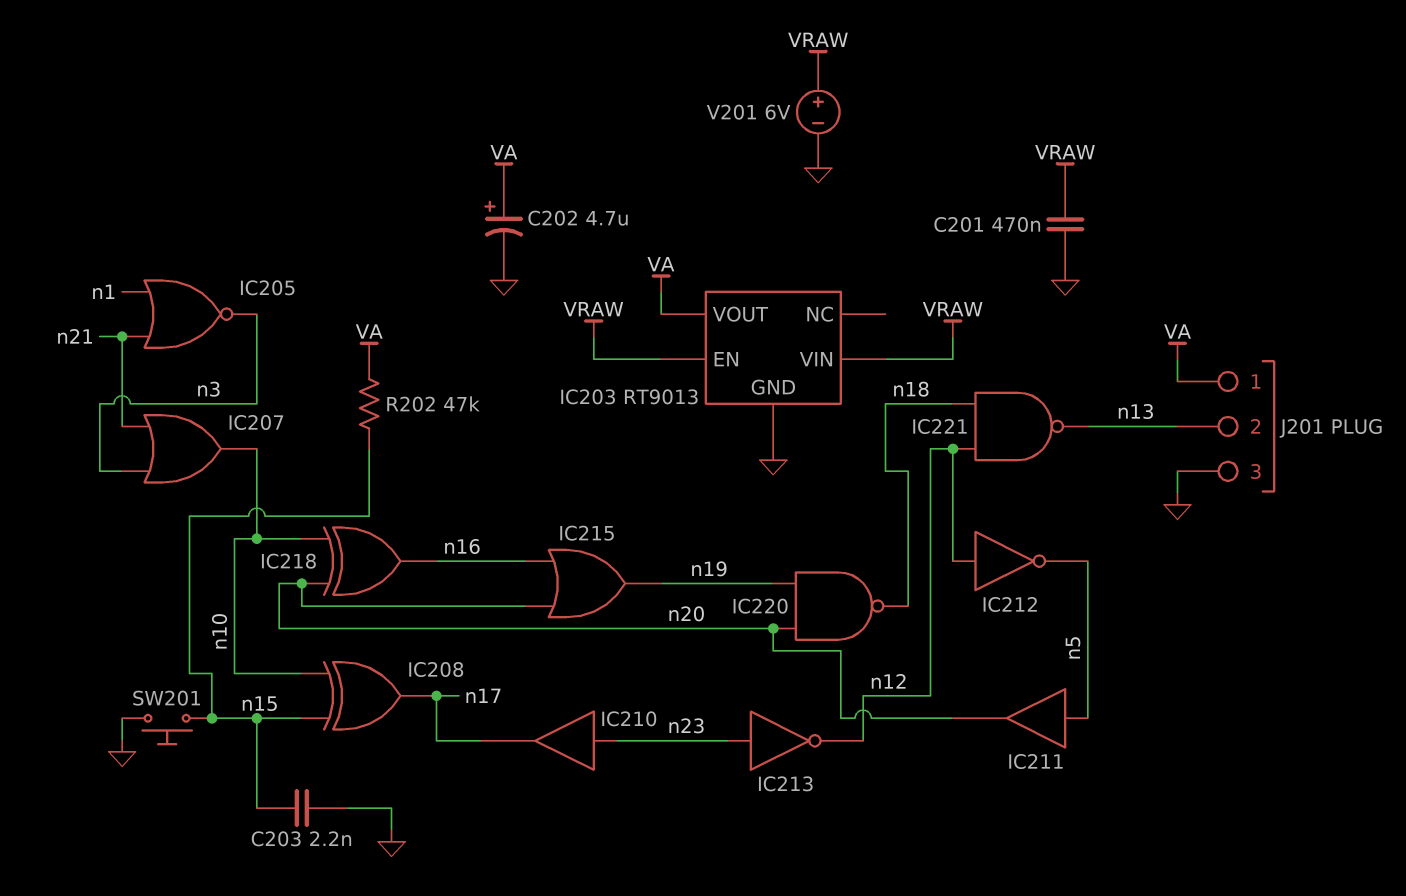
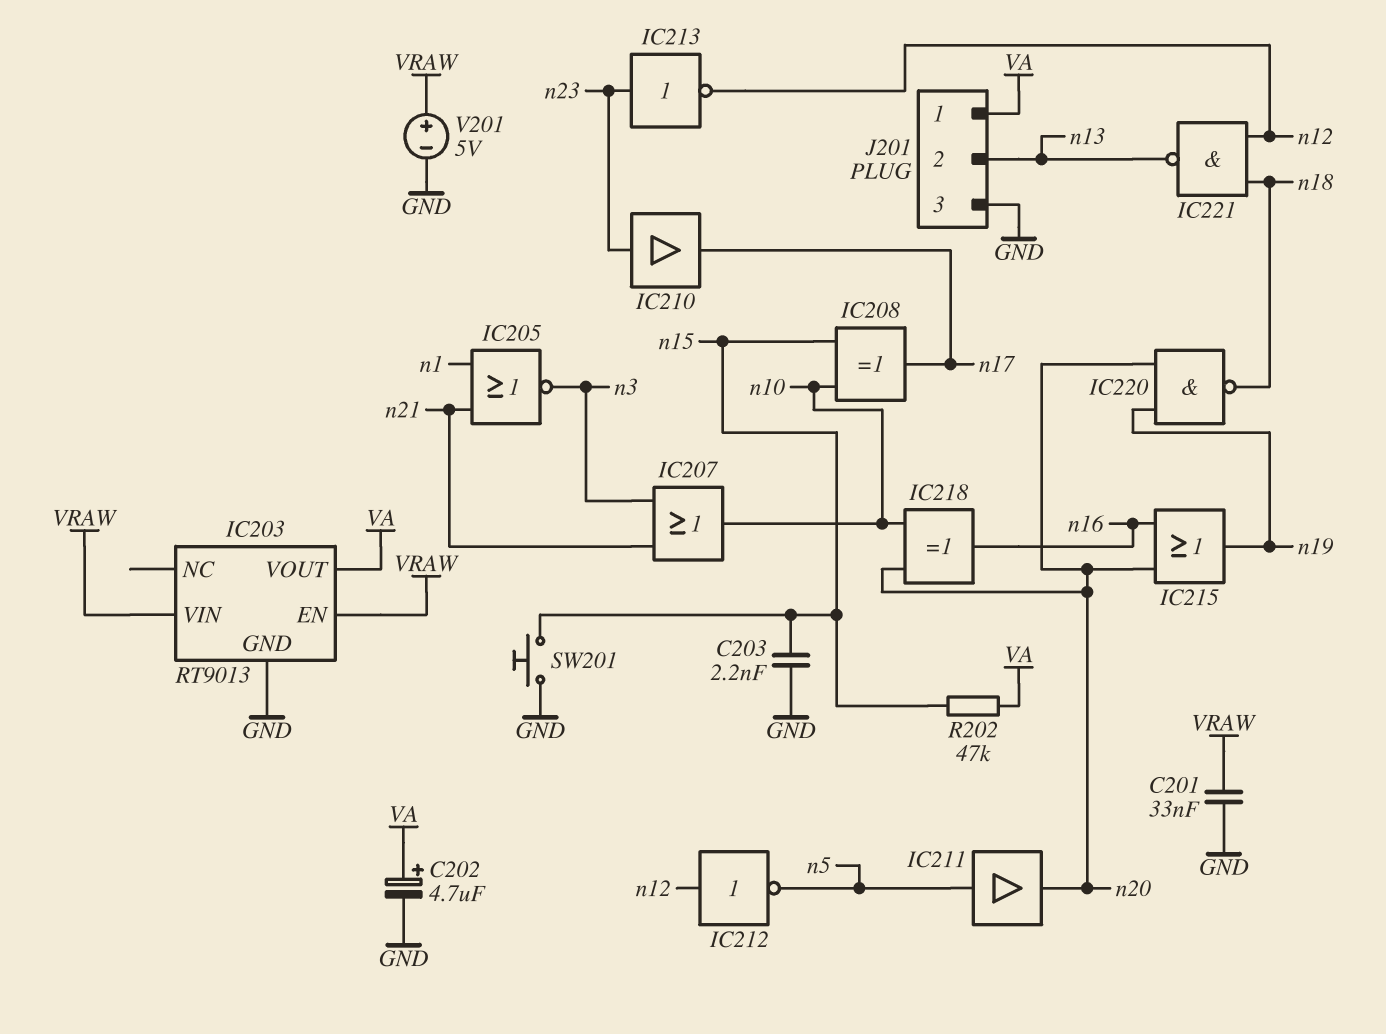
C201: 470nF (GND, VRAW) -> 33nF (GND, VRAW)
V201: 6V (plus VRAW, minus GND) -> 5V (plus VRAW, minus GND)

